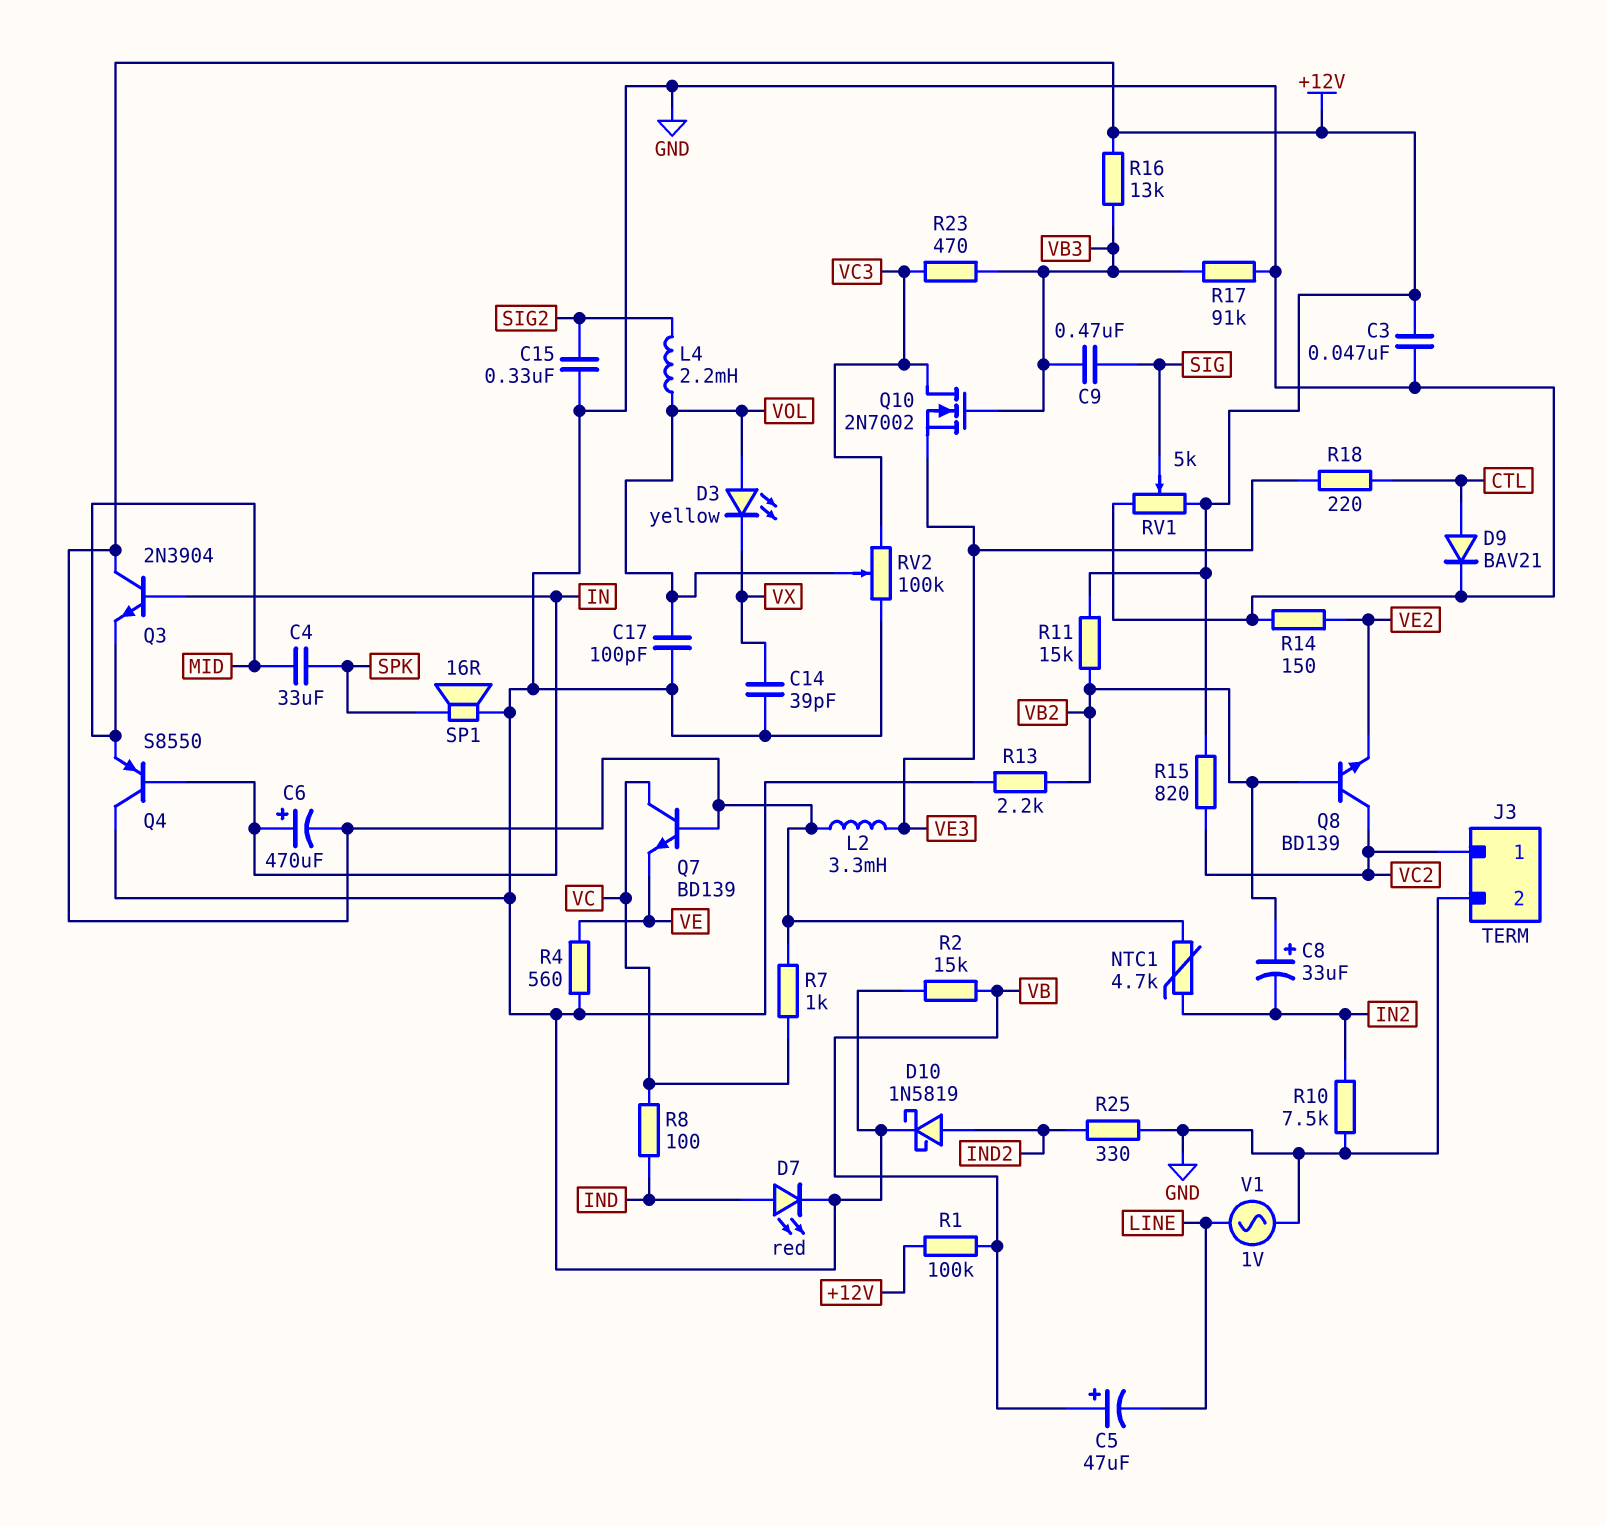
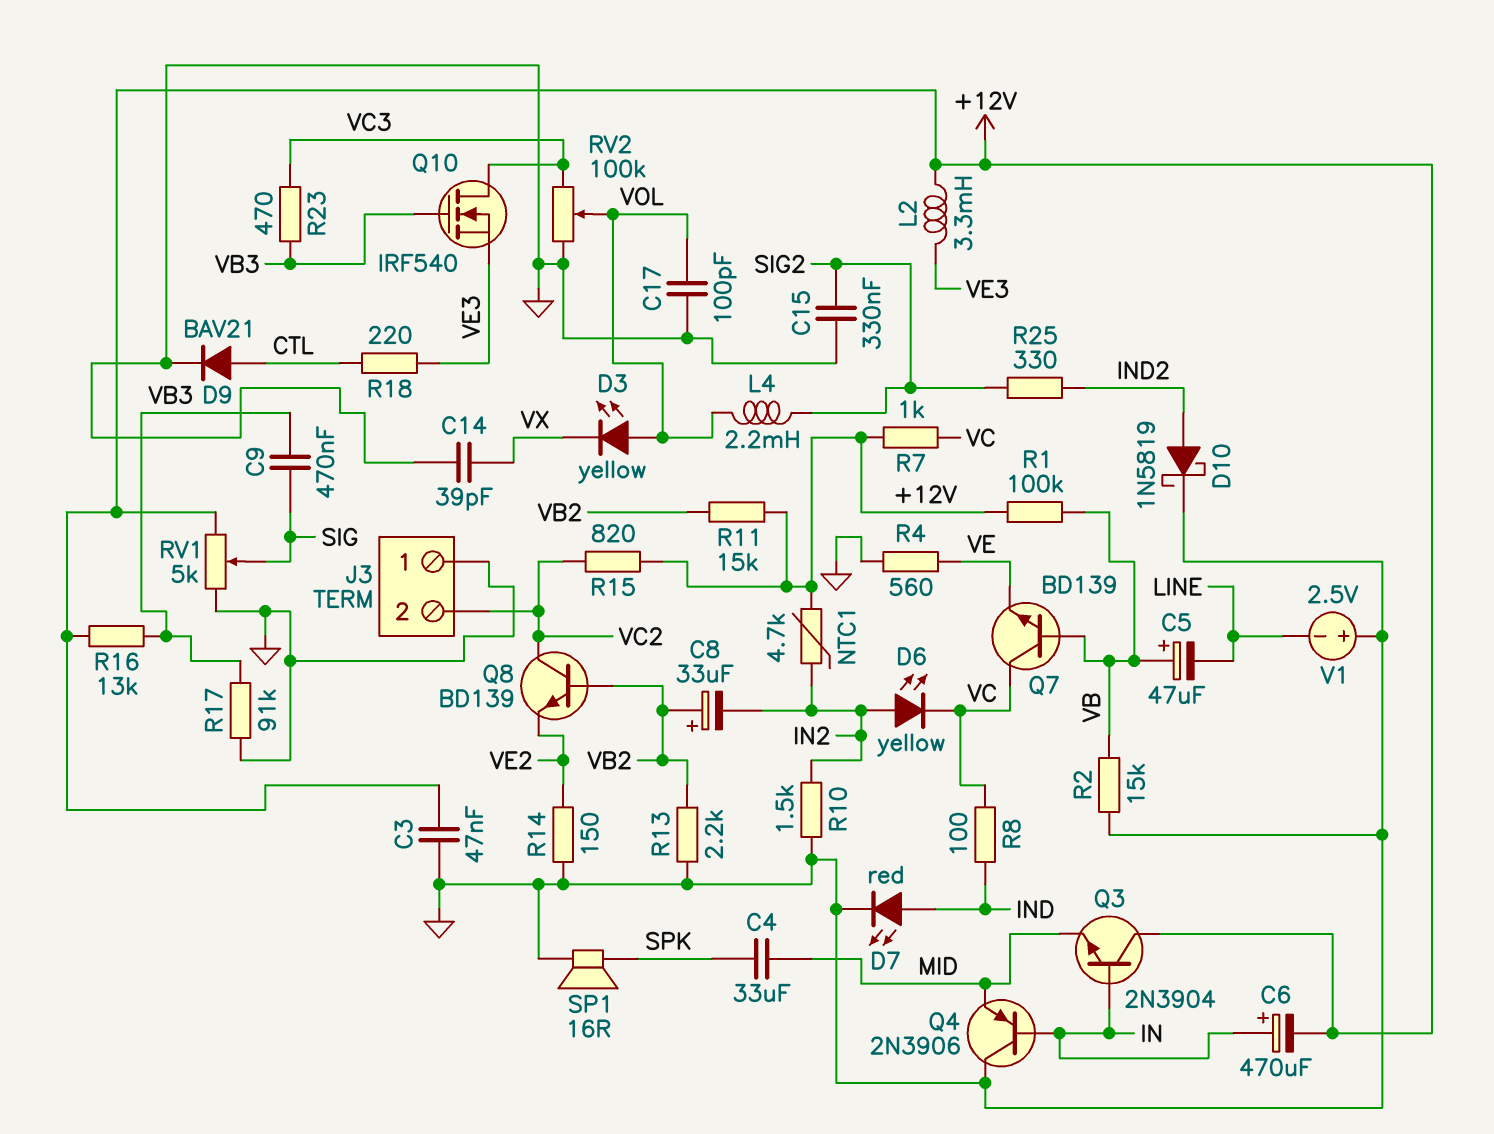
D6: none -> LED yellow (A IN2, K VC)
J3 pin 1: VC2 -> GND
J3 pin 2: GND -> VC2
Q4: PNP S8550 (B IN, C GND, E MID) -> PNP 2N3906 (B IN, C GND, E MID)
Q7: NPN BD139 (B +12V, C VC, E VE) -> NPN BD139 (B VB, C VC, E VE)
Q10: NMOS 2N7002 (G VB3, D VC3, S VE3) -> NMOS IRF540 (G VB3, D VC3, S VE3)
R10: 7.5k (GND, IN2) -> 1.5k (GND, IN2)
R25: 330 (GND, IND2) -> 330 (IND2, SIG2)
V1: AC 1V (GND, LINE) -> 2.5V (plus GND, minus LINE)

